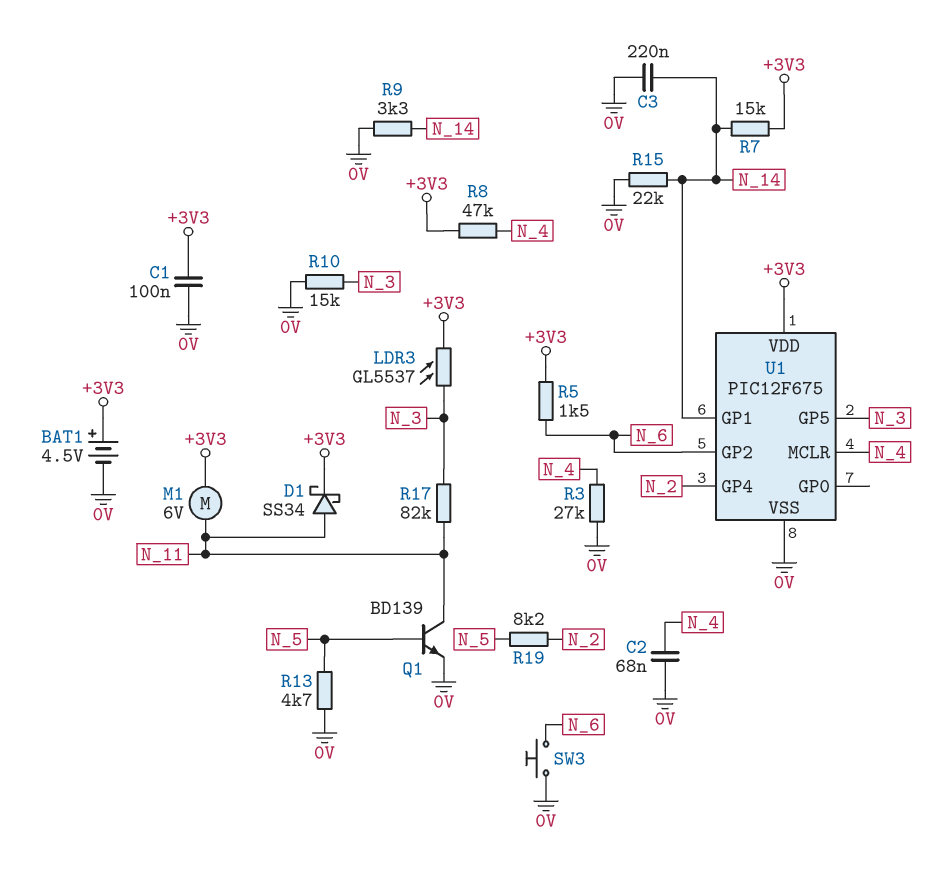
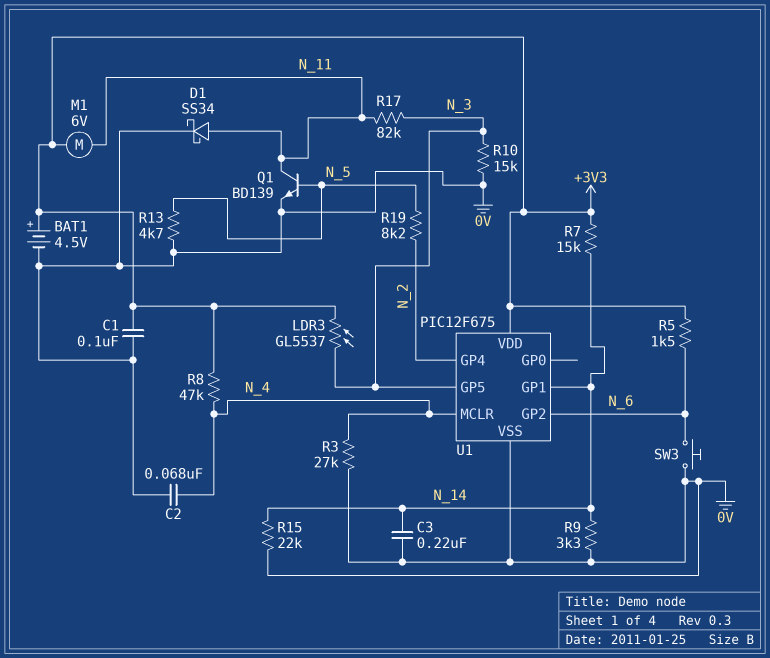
D1: schottky SS34 (A N_11, K +3V3) -> schottky SS34 (A N_11, K 0V)

